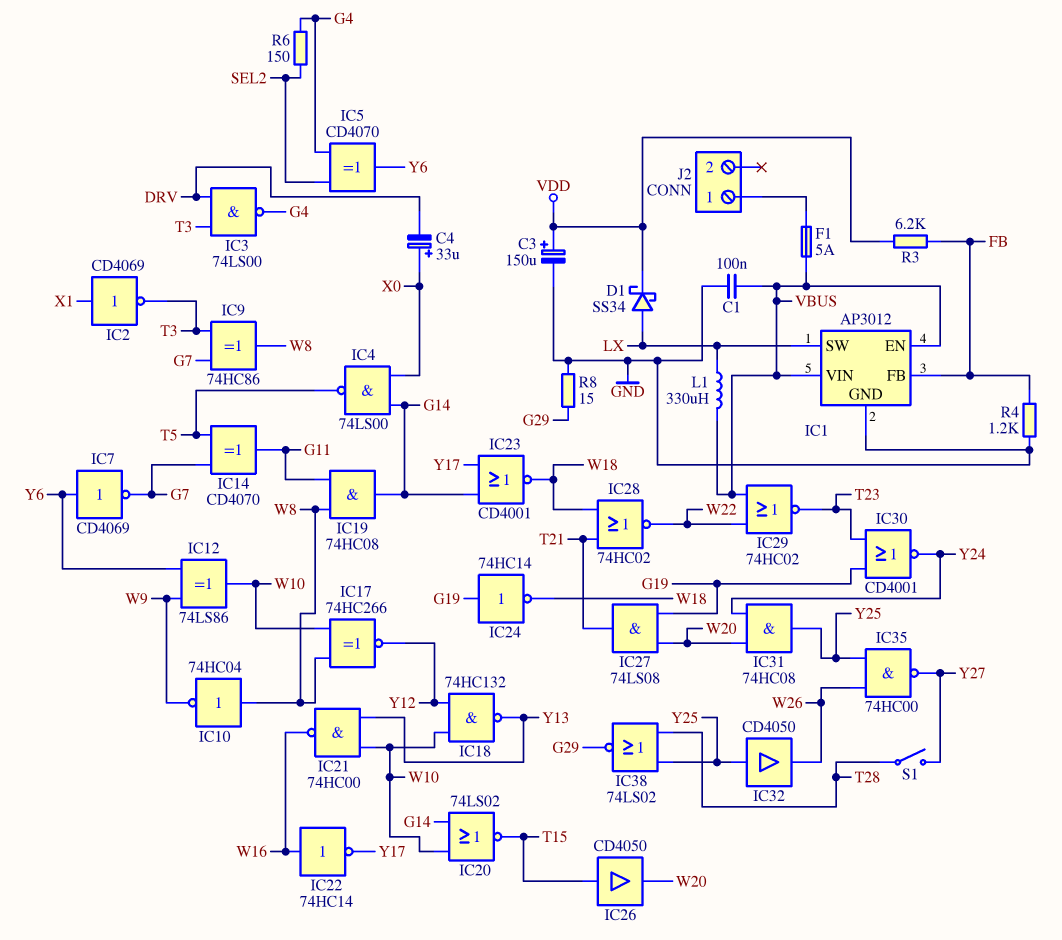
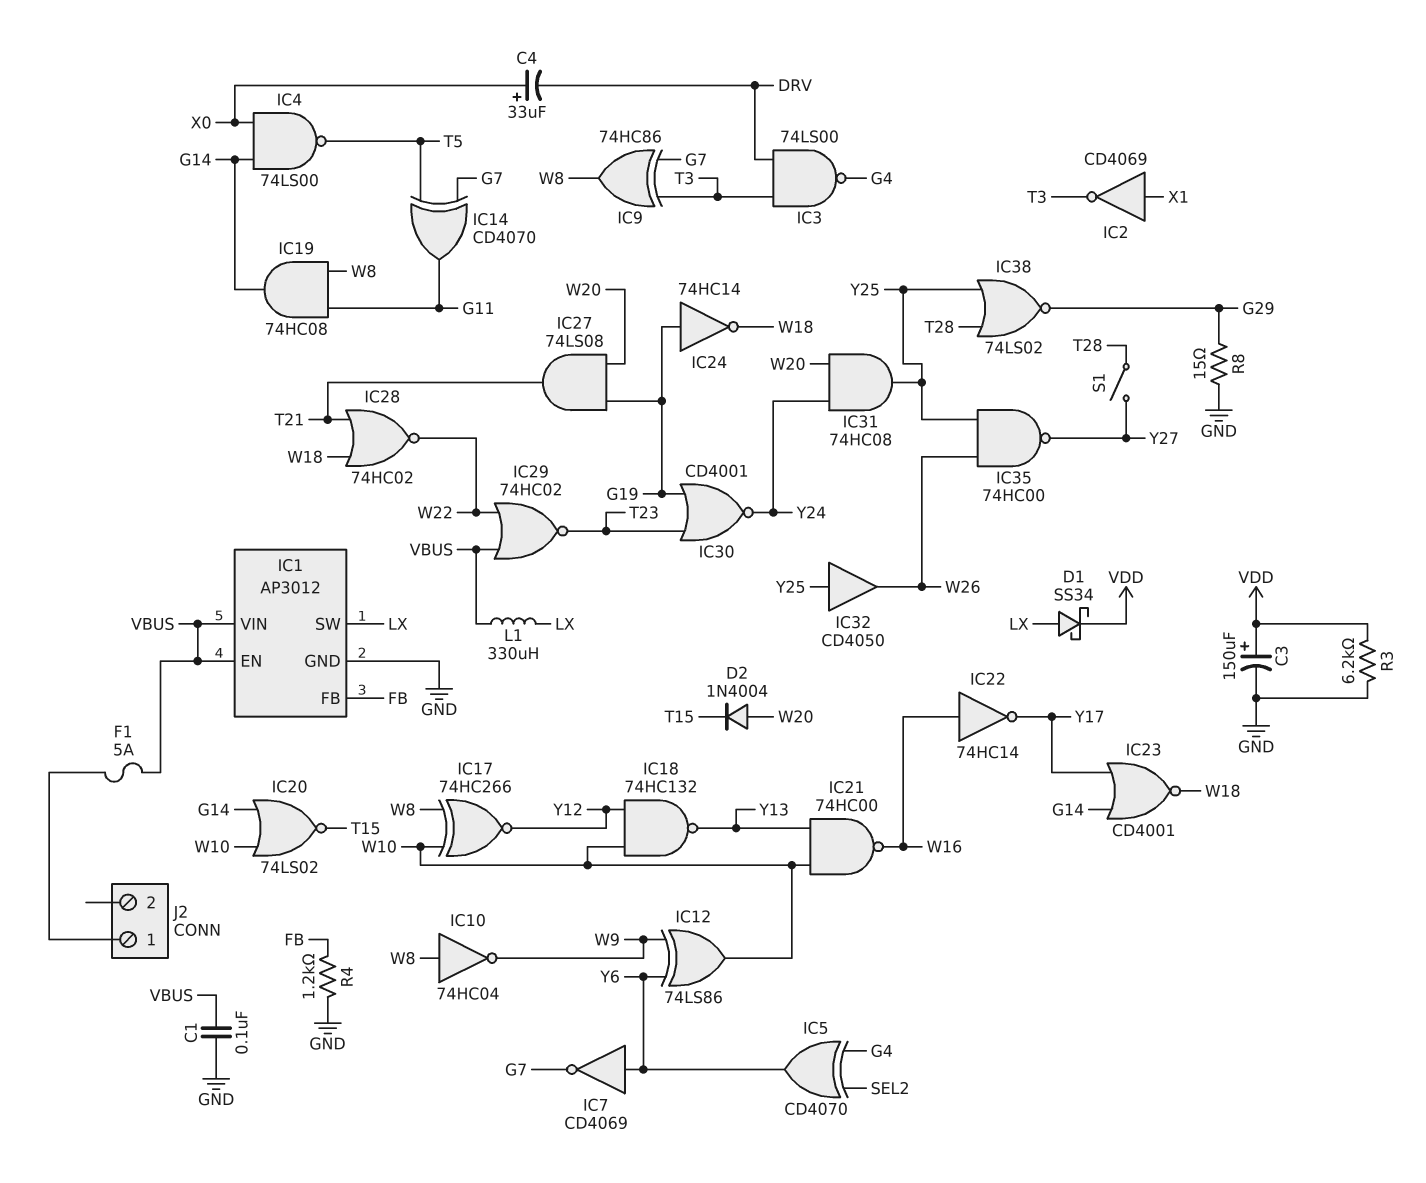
D2: none -> diode 1N4004 (A W20, K T15)
IC26: buffer CD4050 (in T15, out W20) -> none
R3: 6.2k (FB, VDD) -> 6.2k (GND, VDD)
R6: 150 (G4, SEL2) -> none

